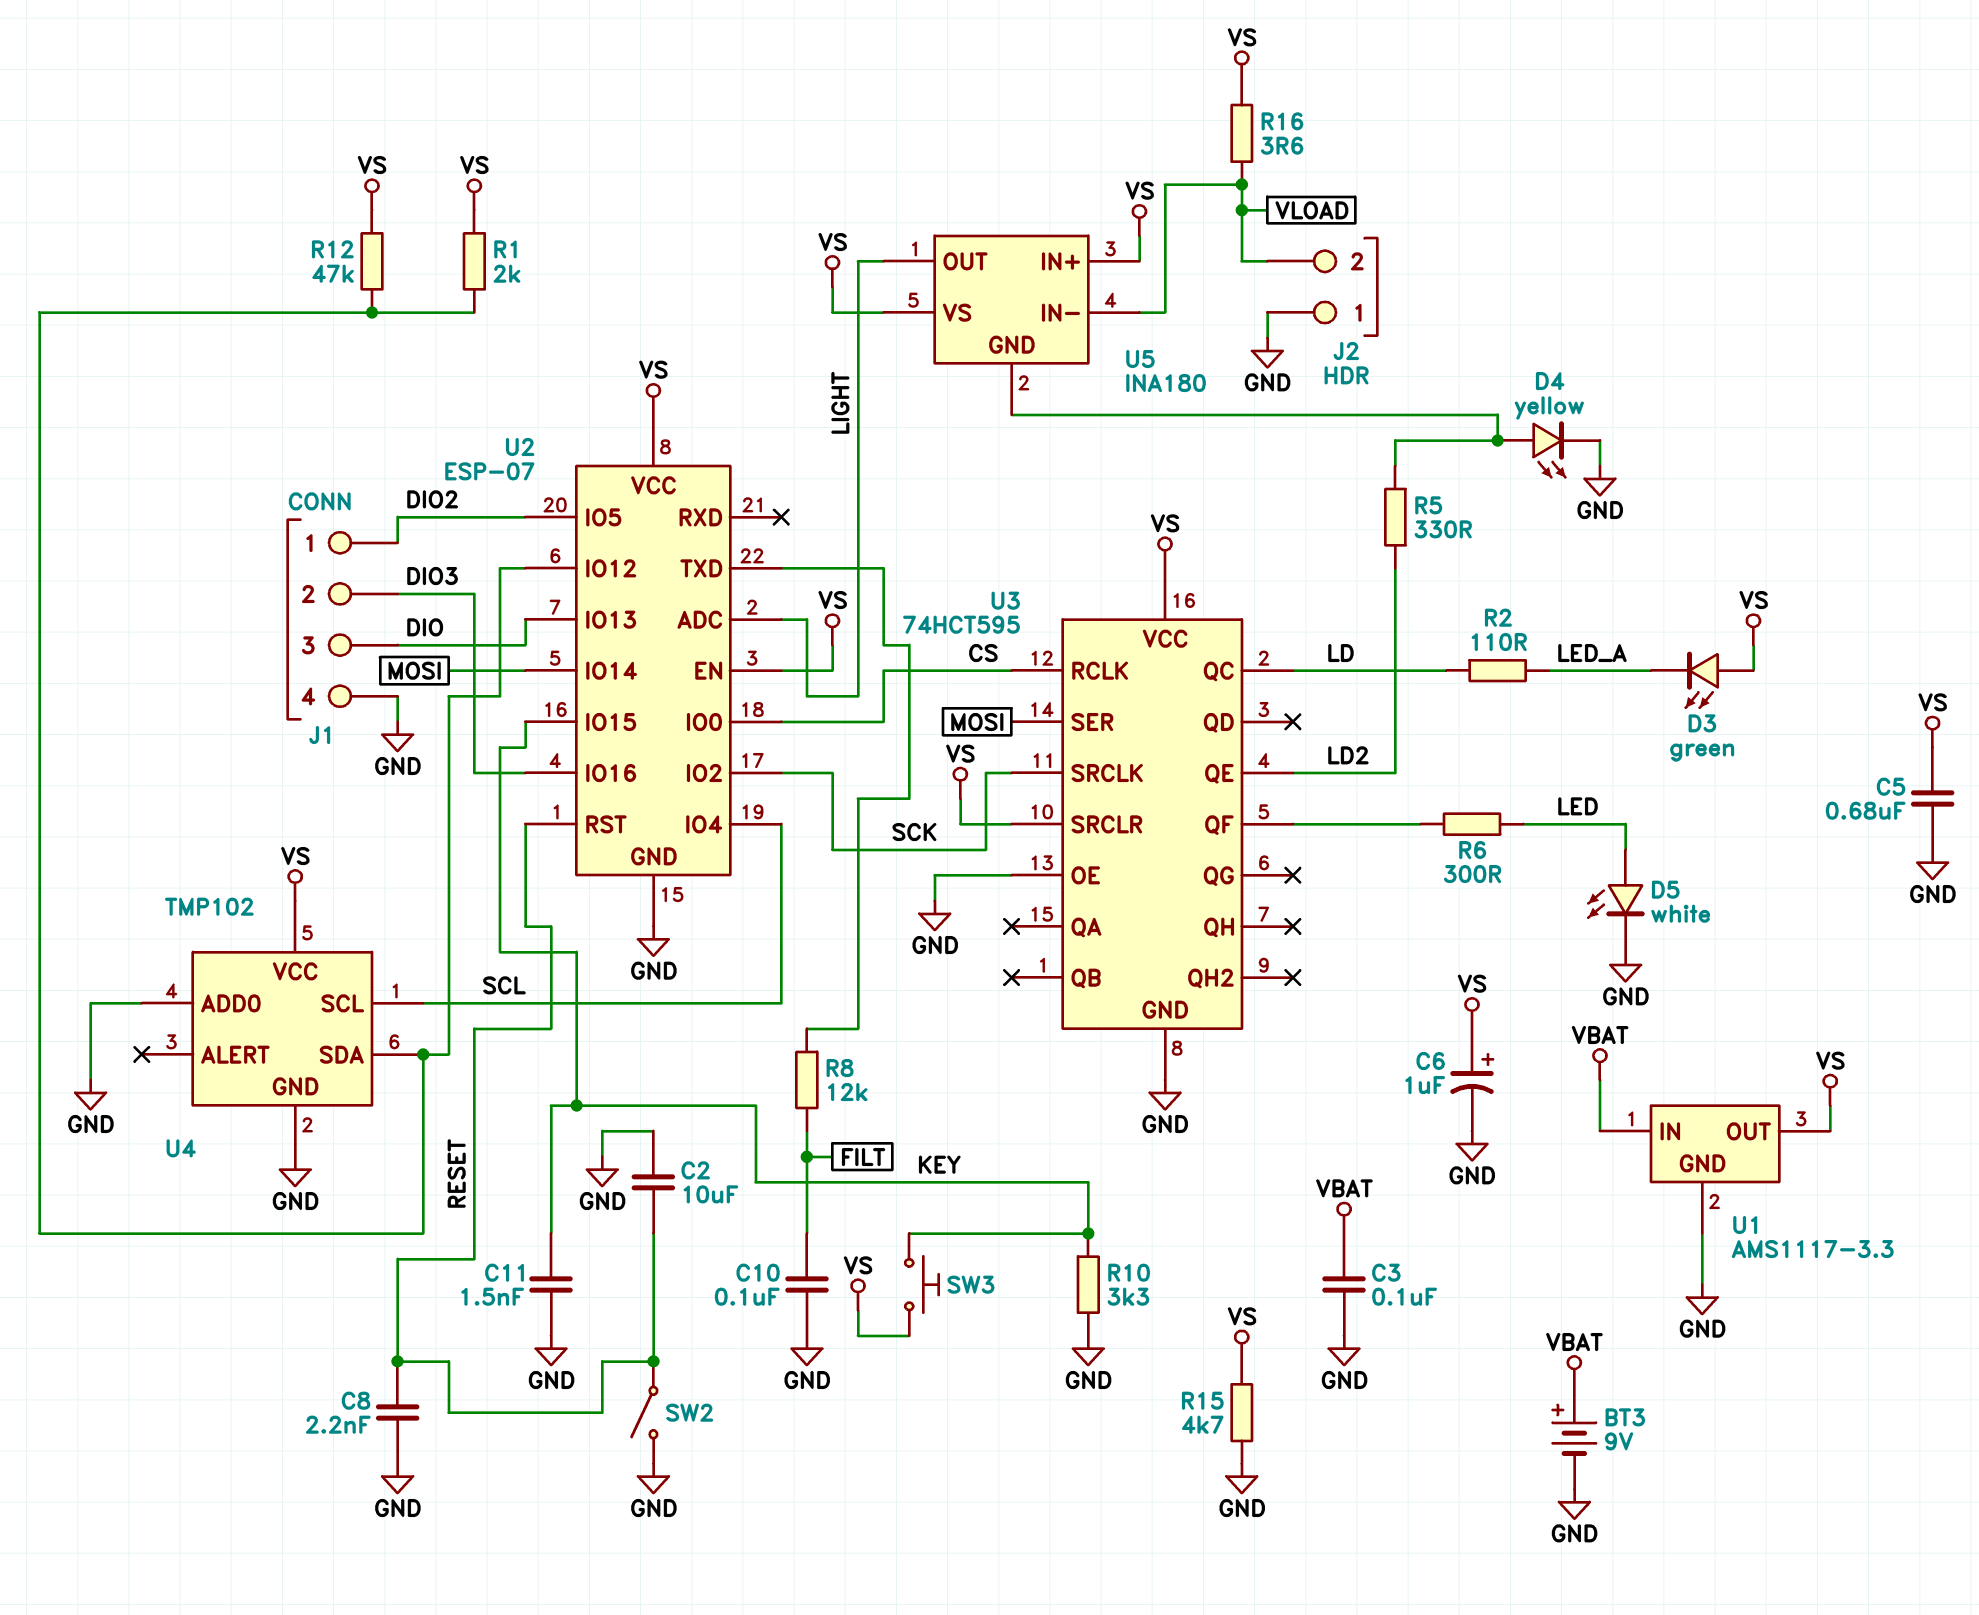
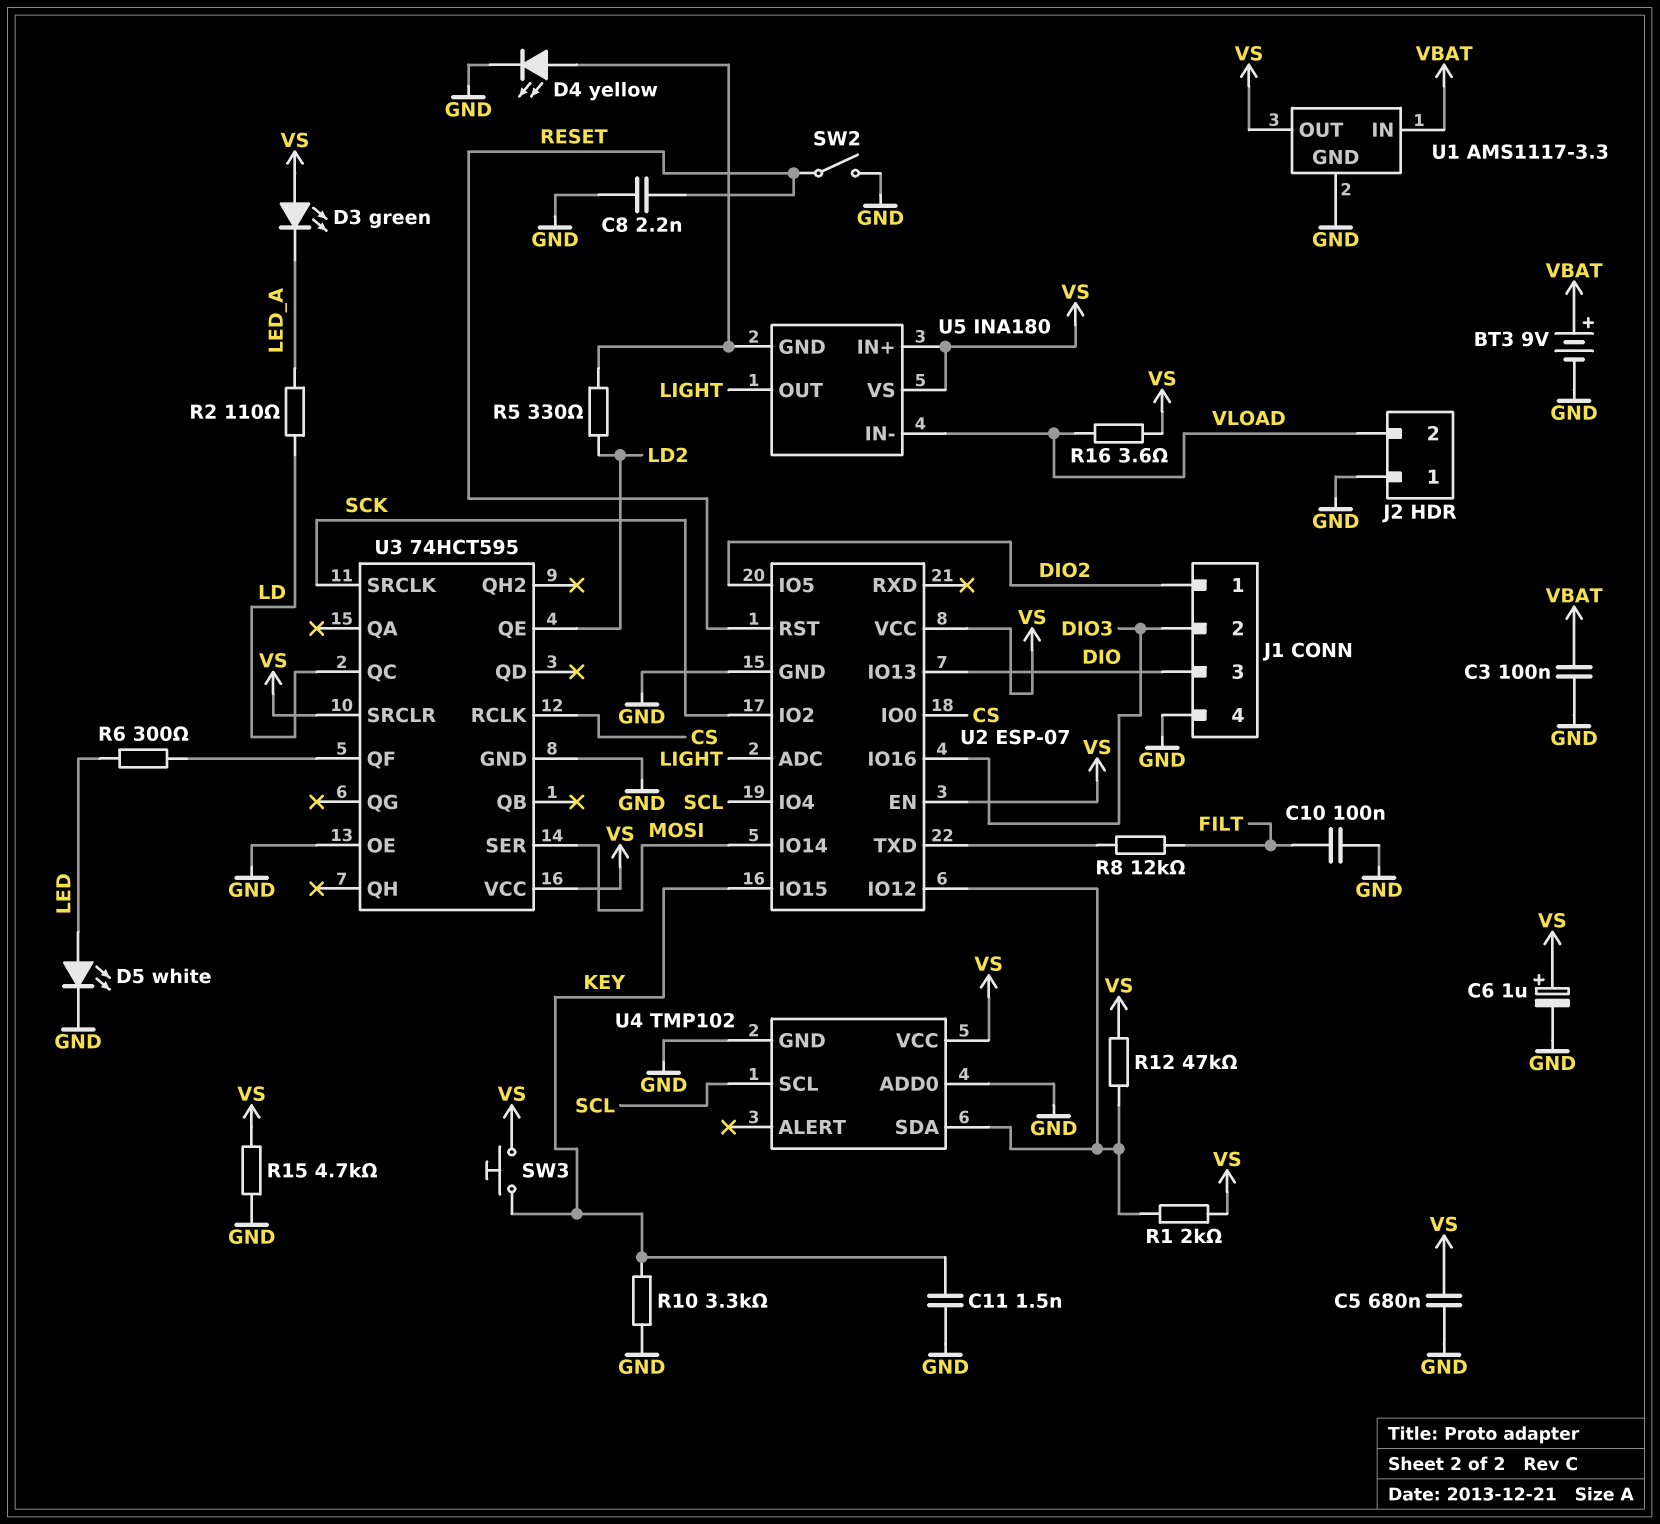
C2: 10uF (GND, RESET) -> none

